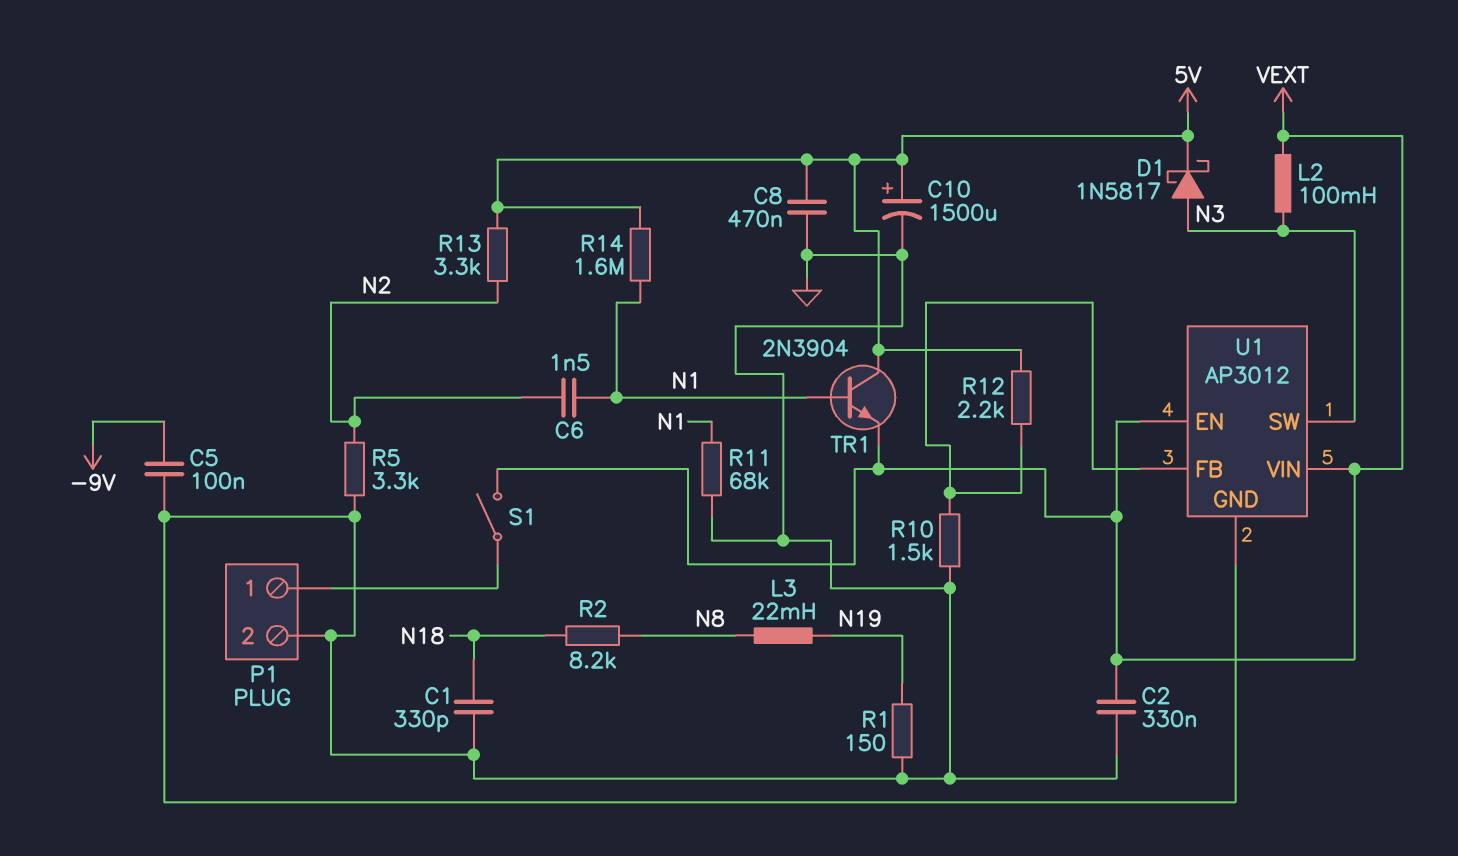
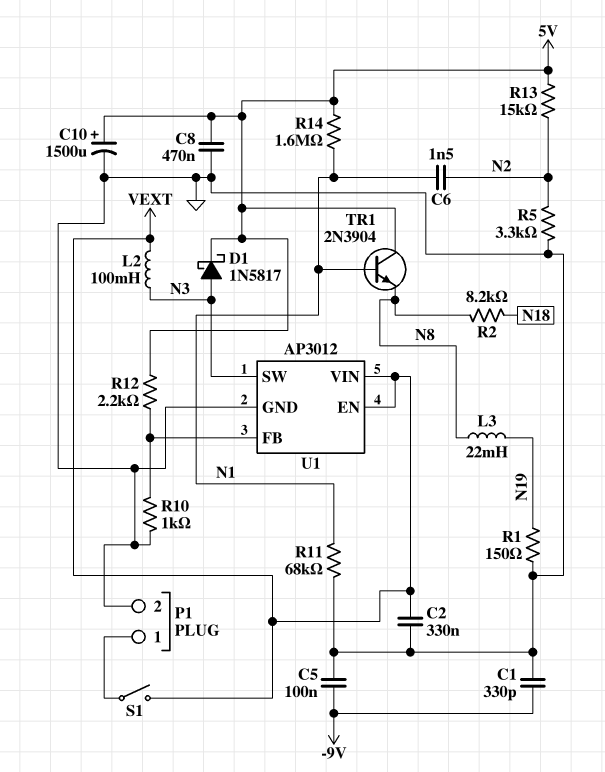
C1: 330pF (GND, N18) -> 330pF (-9V, GND)
R10: 1.5k (GND, U1/FB) -> 1k (GND, U1/FB)
R13: 3.3k (5V, N2) -> 15k (5V, N2)
TR1: NPN 2N3904 (B N1, C 5V, E VEXT) -> NPN 2N3904 (B N1, C 5V, E N8)

